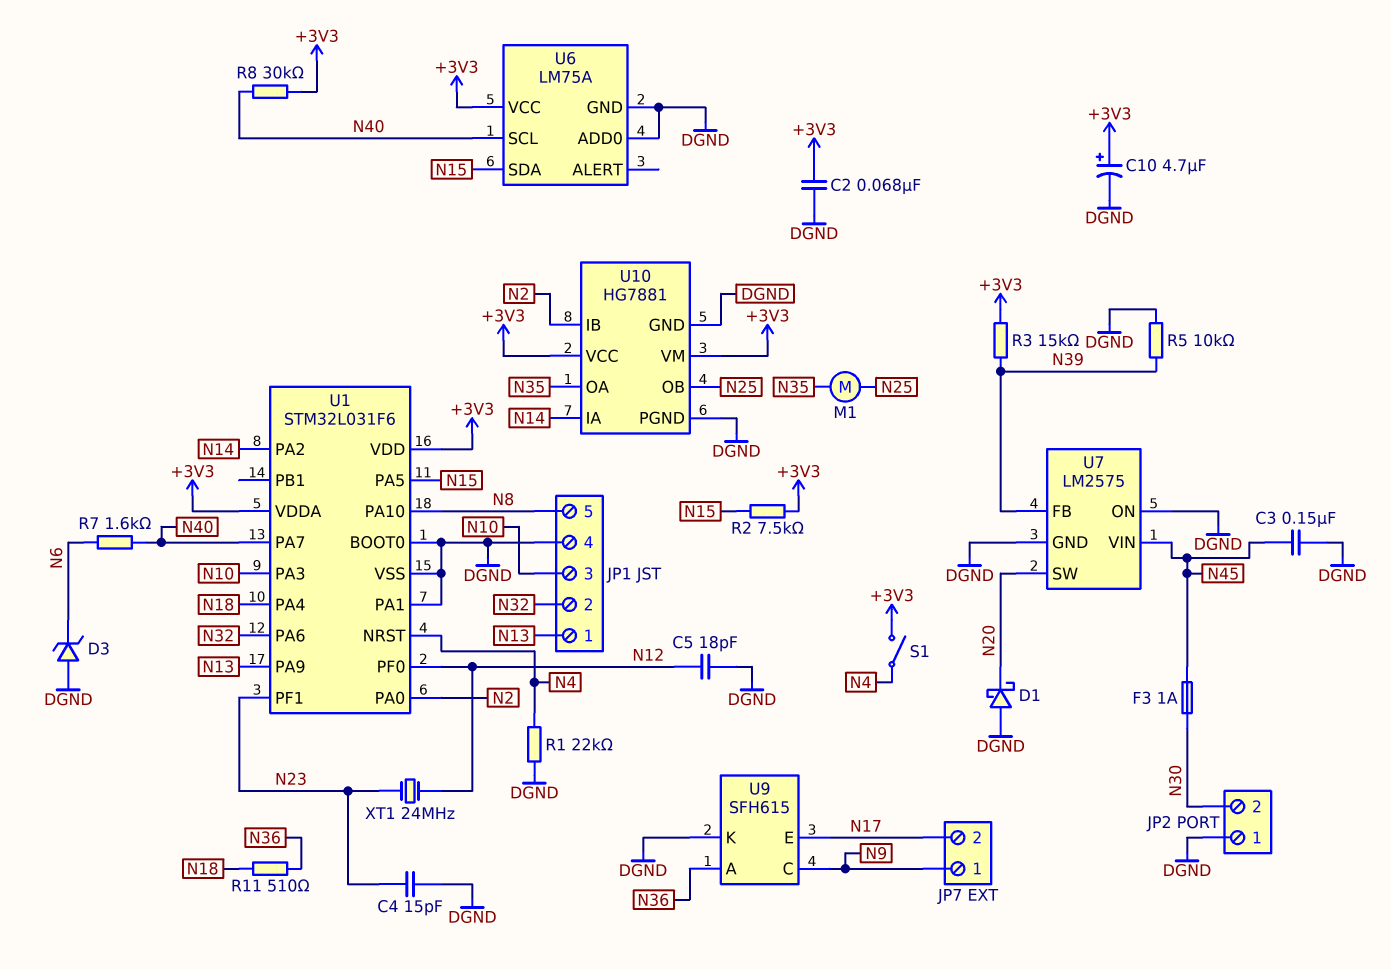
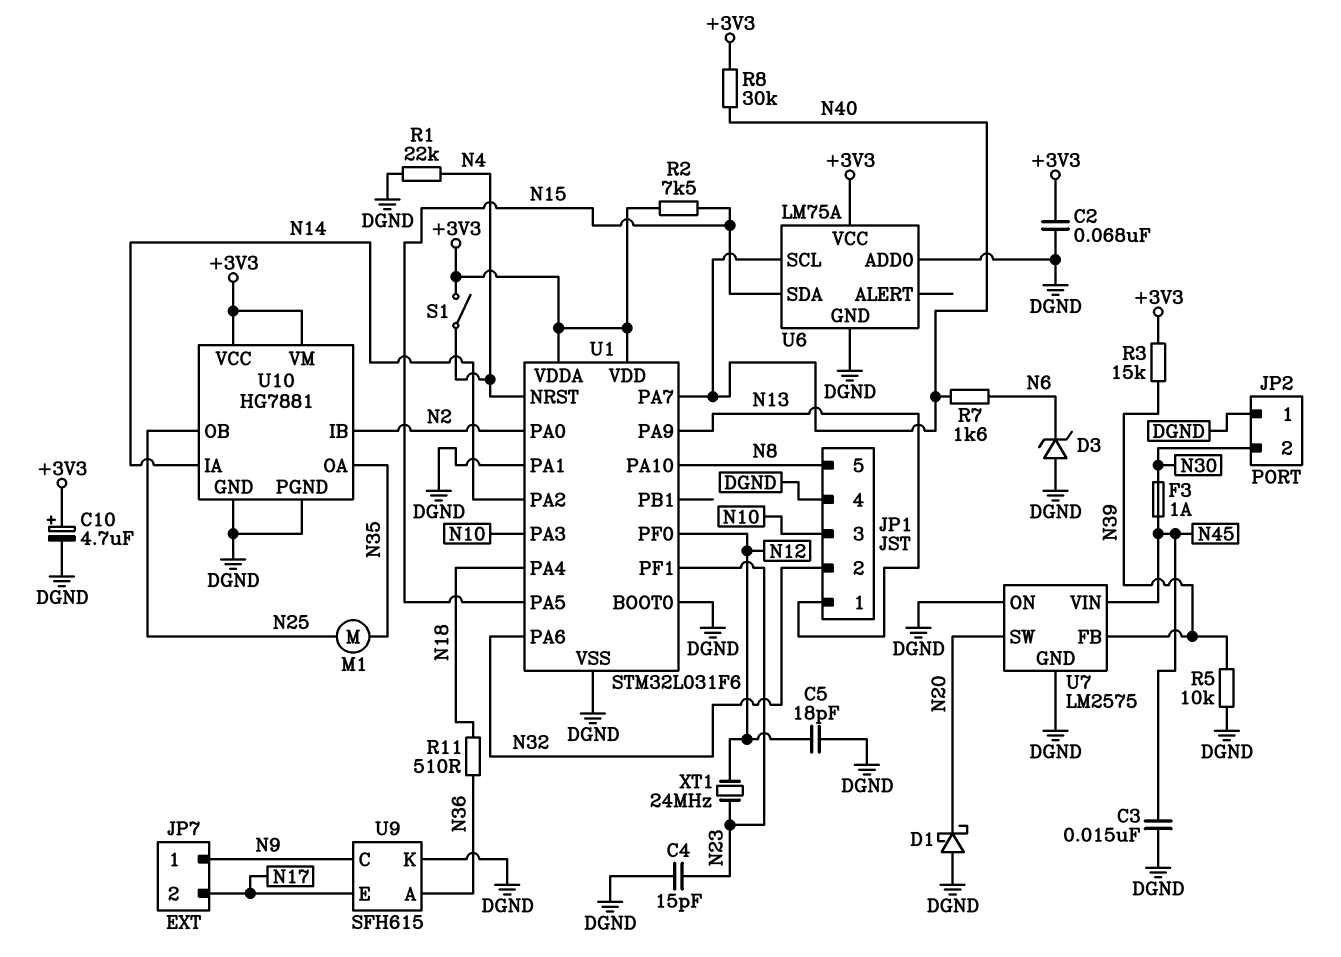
C3: 150nF (DGND, N45) -> 15nF (DGND, N45)

